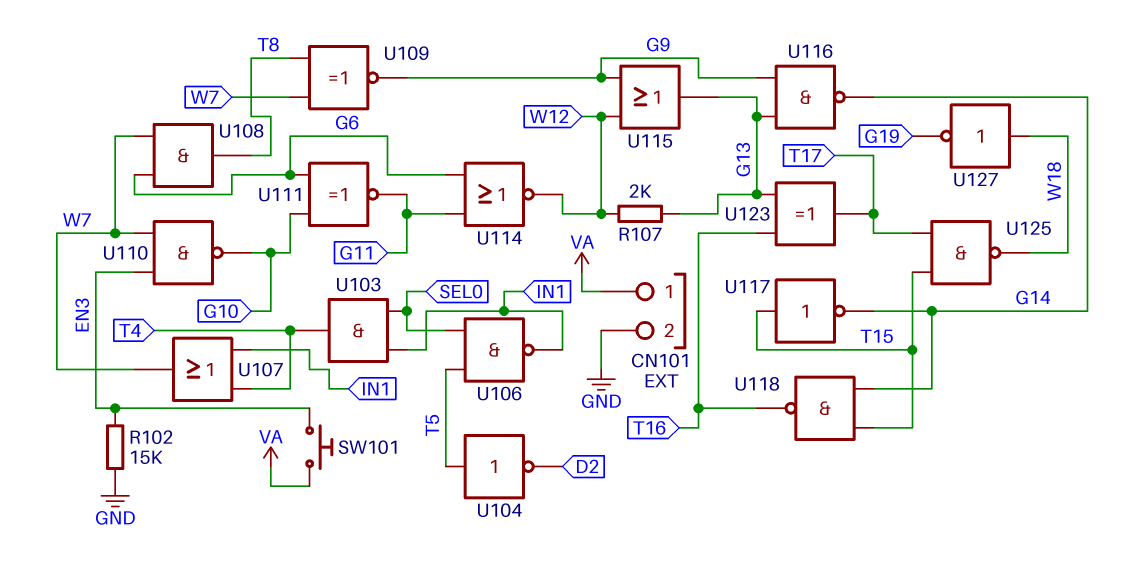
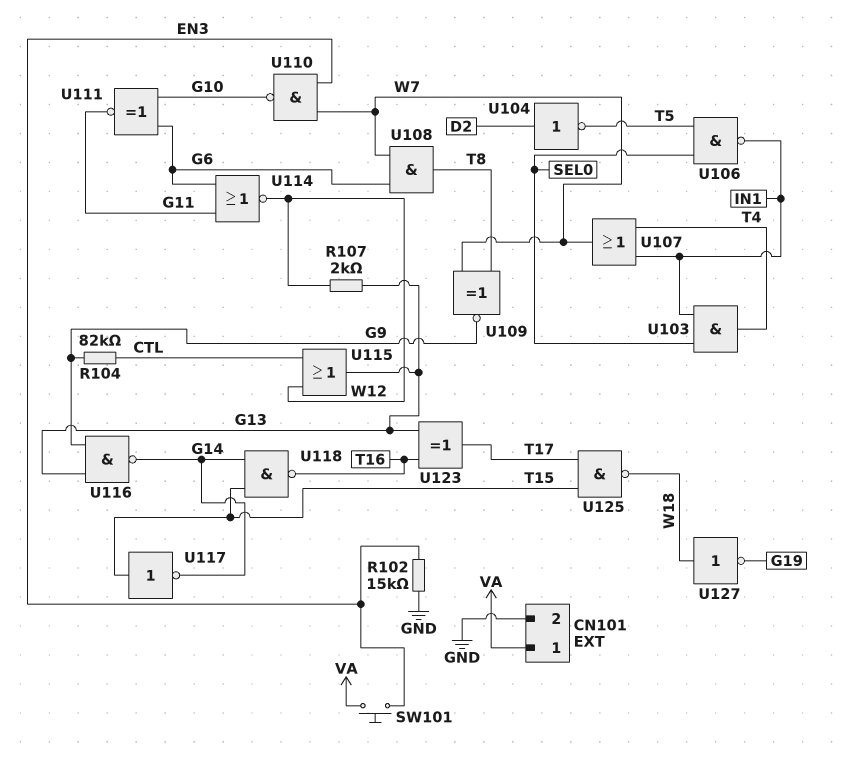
R104: none -> 82k (CTL, G9)
U104: NOT (in T5, out D2) -> NOT (in D2, out T5)
U115: OR (in G9, in W12, out G13) -> OR (in CTL, in W12, out G13)

